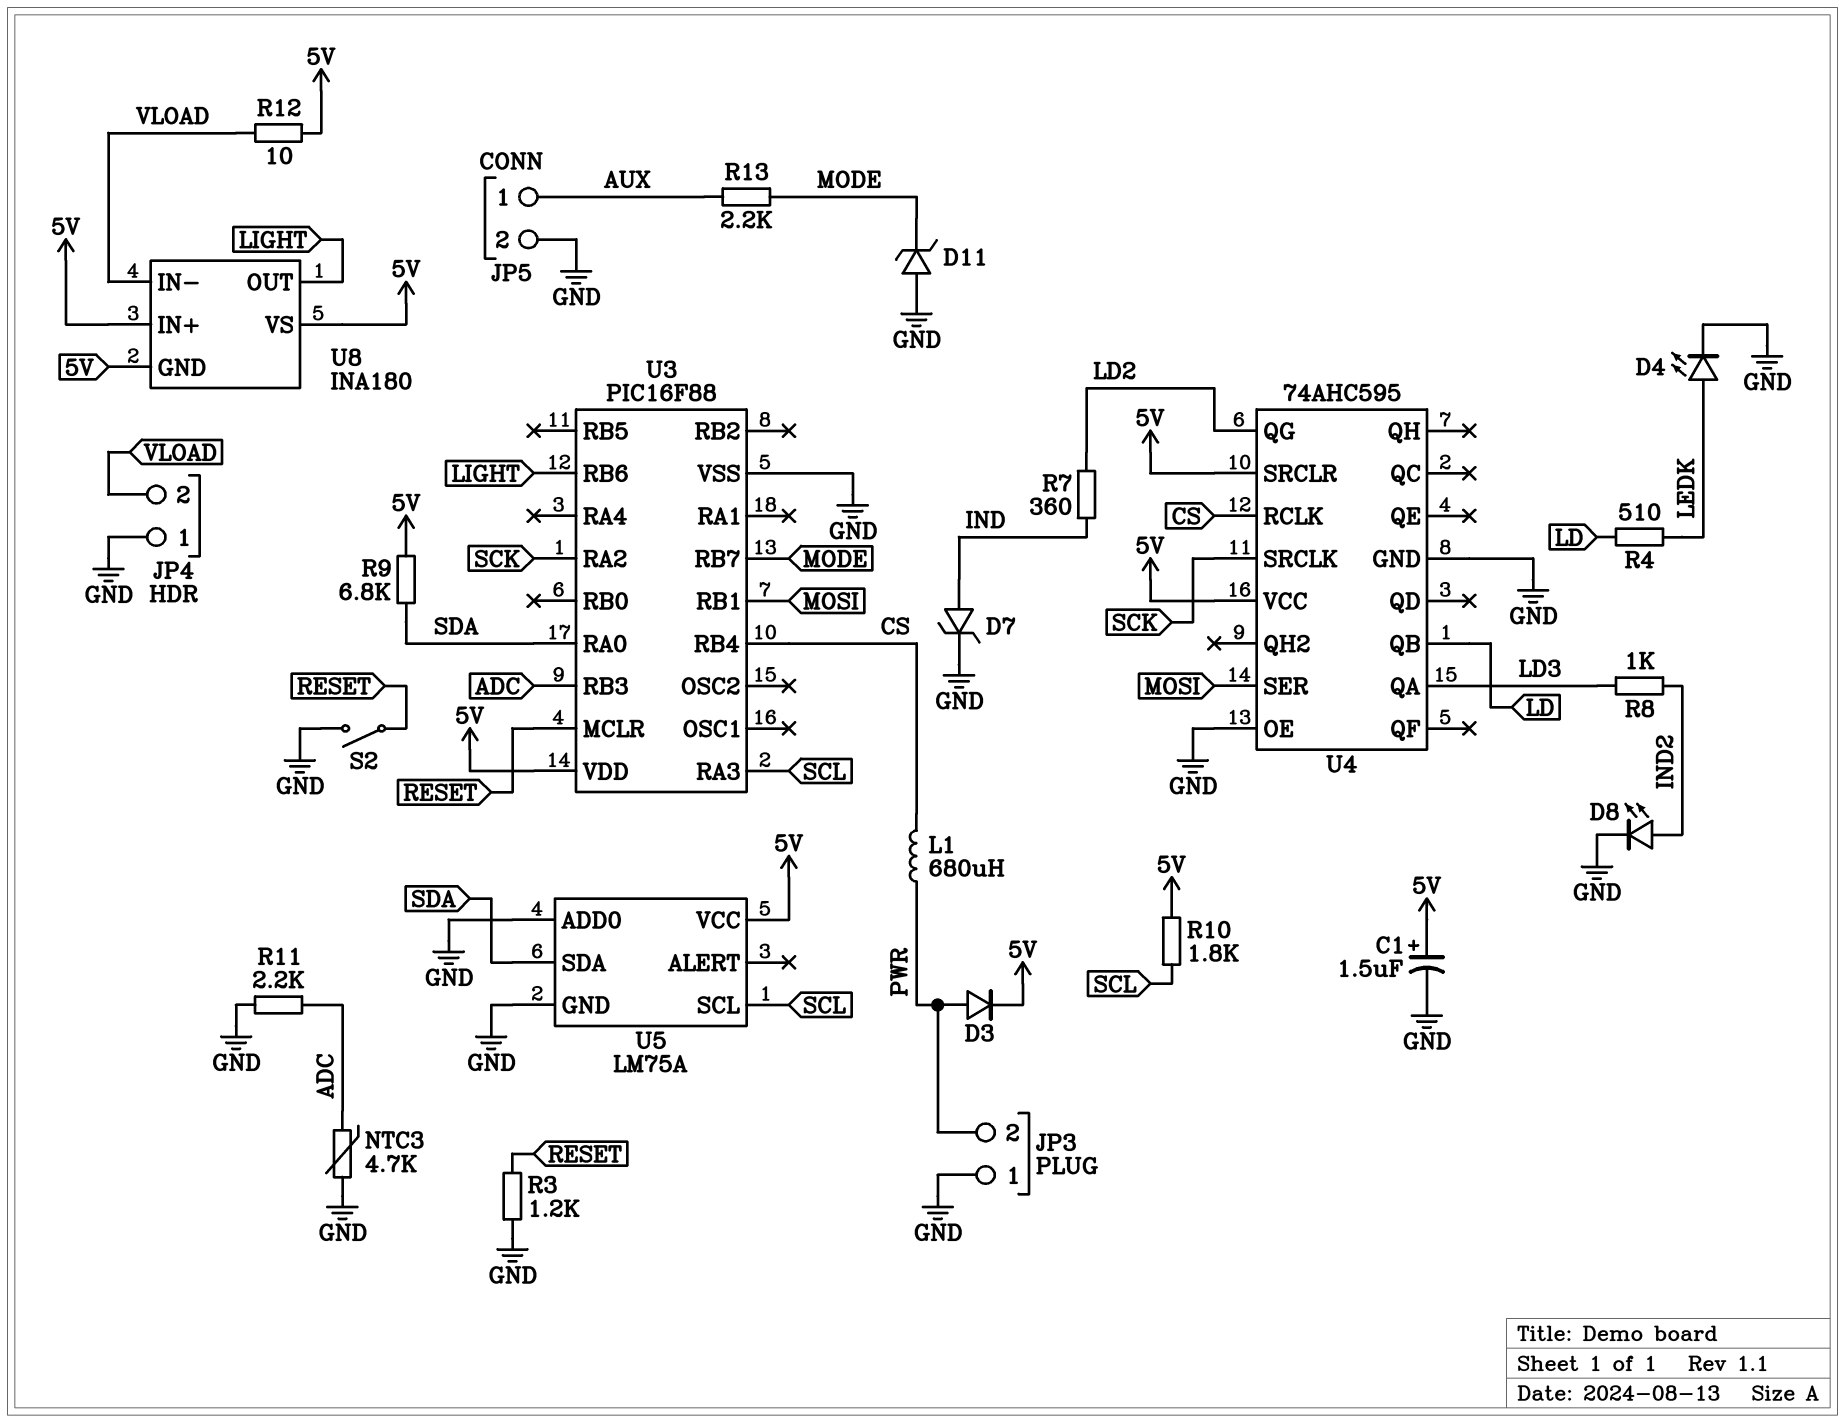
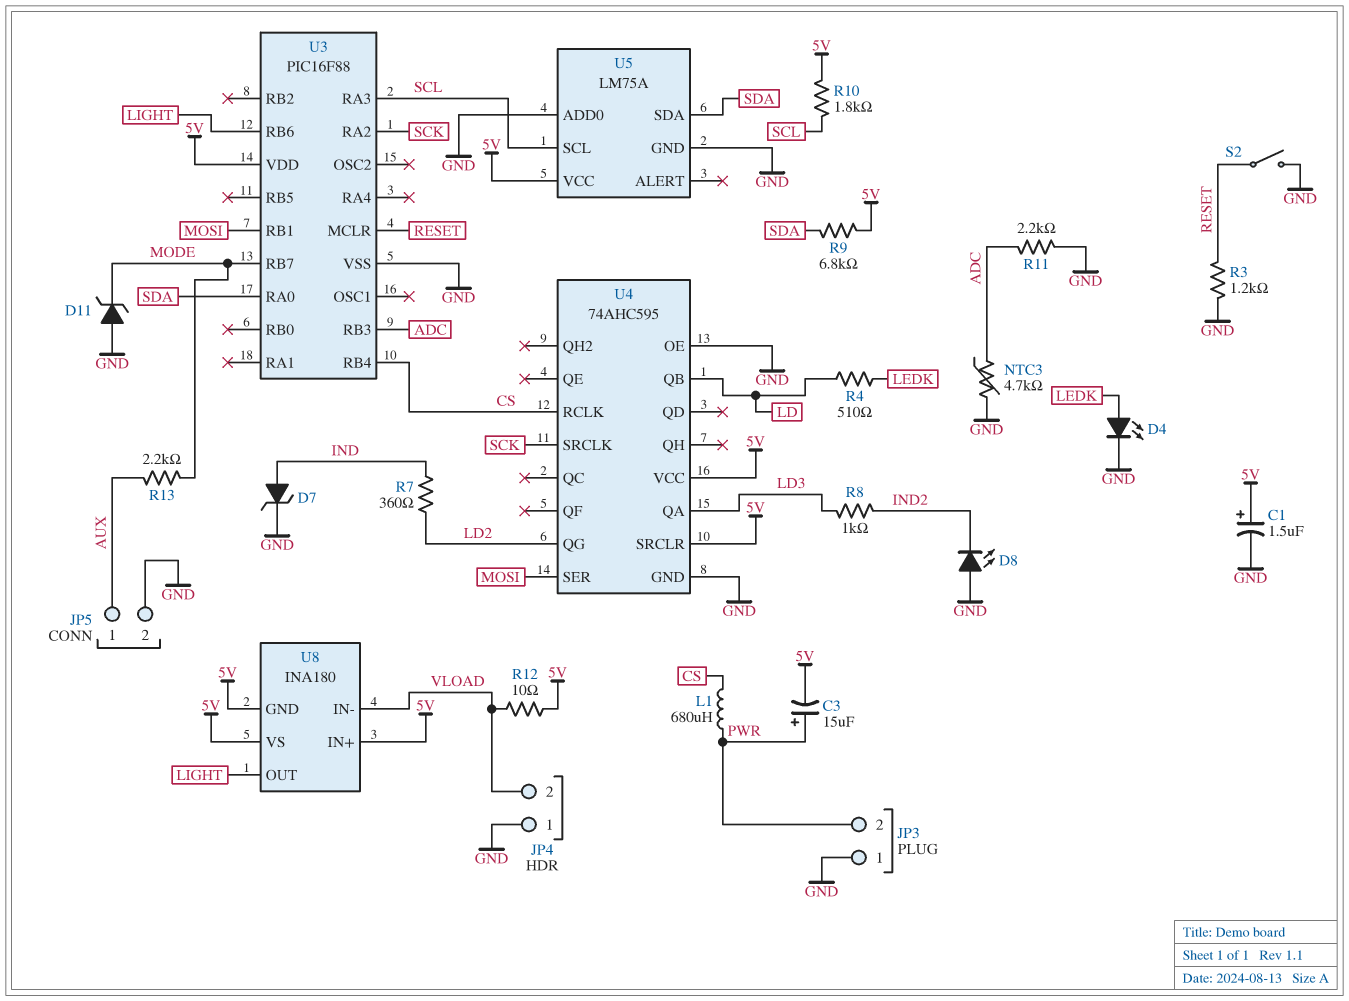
C3: none -> 15uF (plus PWR, minus 5V)
D3: diode (A PWR, K 5V) -> none
D8: LED (A IND2, K GND) -> LED (A GND, K IND2)

